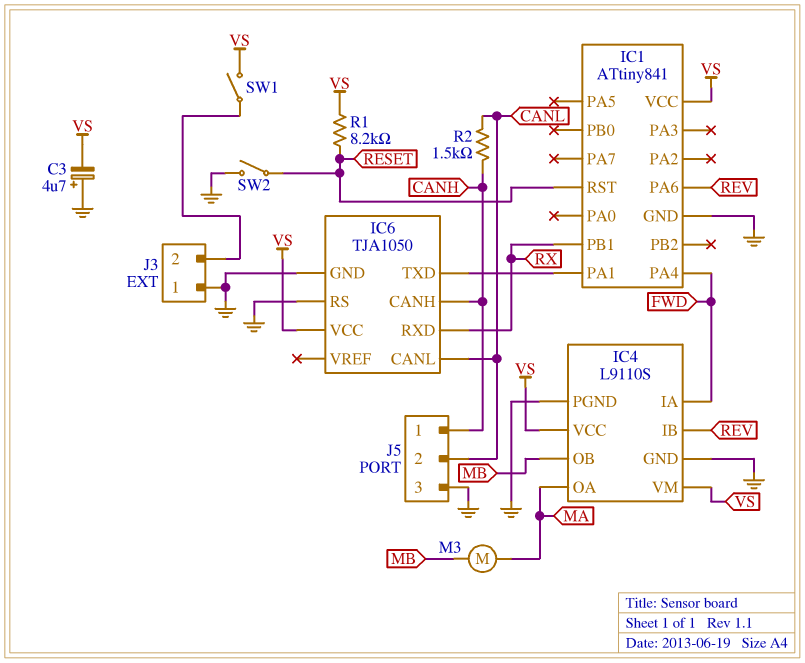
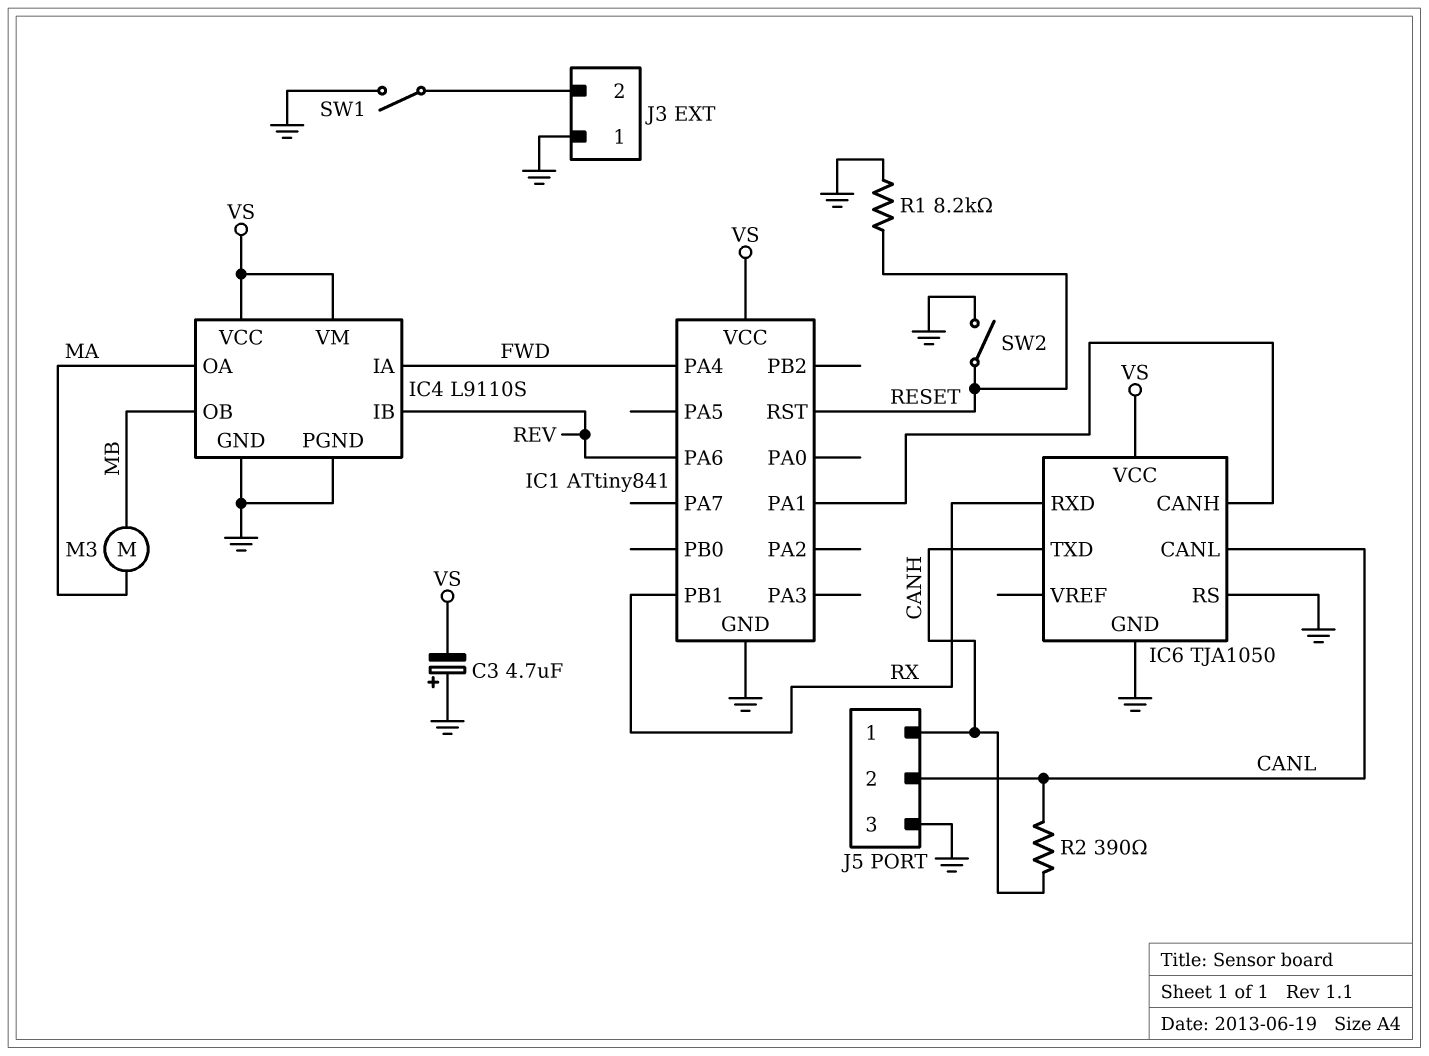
IC6 pin CANH: CANH -> IC1/PA1
IC6 pin TXD: IC1/PA1 -> CANH
R1: 8.2k (RESET, VS) -> 8.2k (GND, RESET)
R2: 1.5k (CANH, CANL) -> 390 (CANH, CANL)
SW1: switch (J3/2, VS) -> switch (GND, J3/2)

